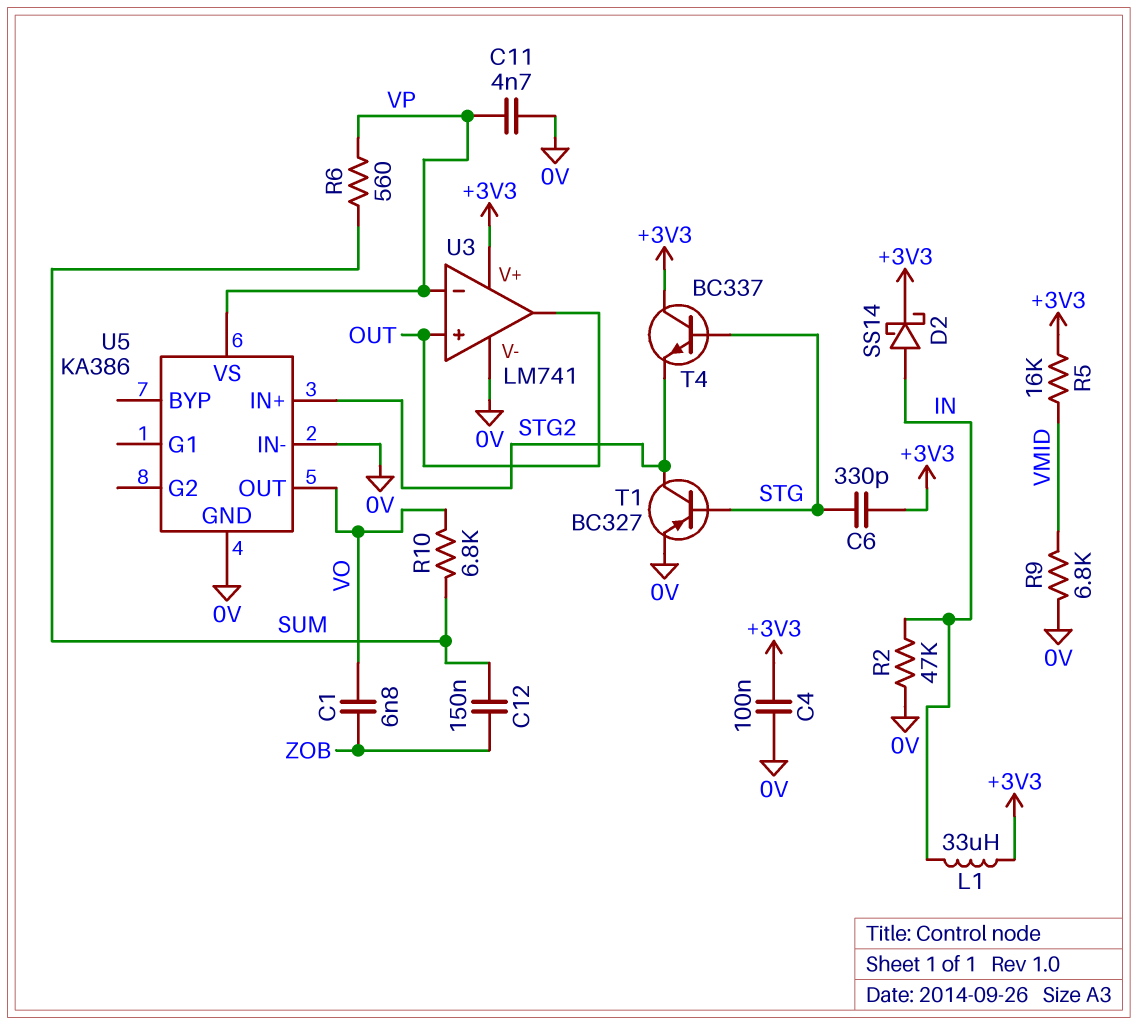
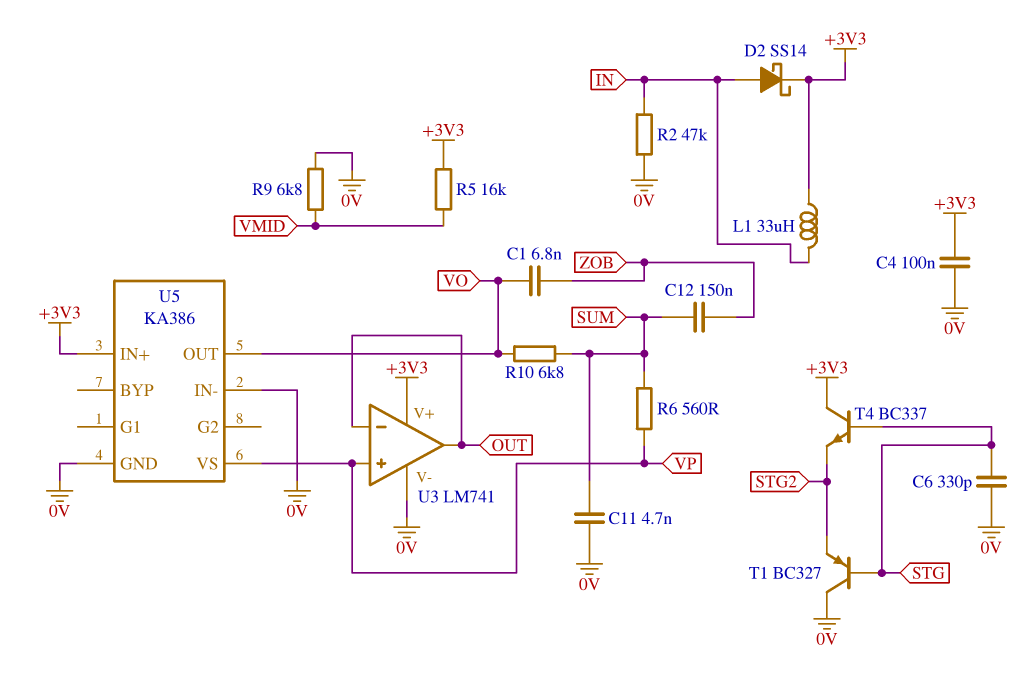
C6: 330pF (+3V3, STG) -> 330pF (0V, STG)
C11: 4.7nF (0V, VP) -> 4.7nF (0V, SUM)
T1: PNP BC327 (B STG, C STG2, E 0V) -> PNP BC327 (B STG, C 0V, E STG2)
U3 pin in+: OUT -> VP
U3 pin in-: VP -> OUT
U5 pin IN+: STG2 -> +3V3

